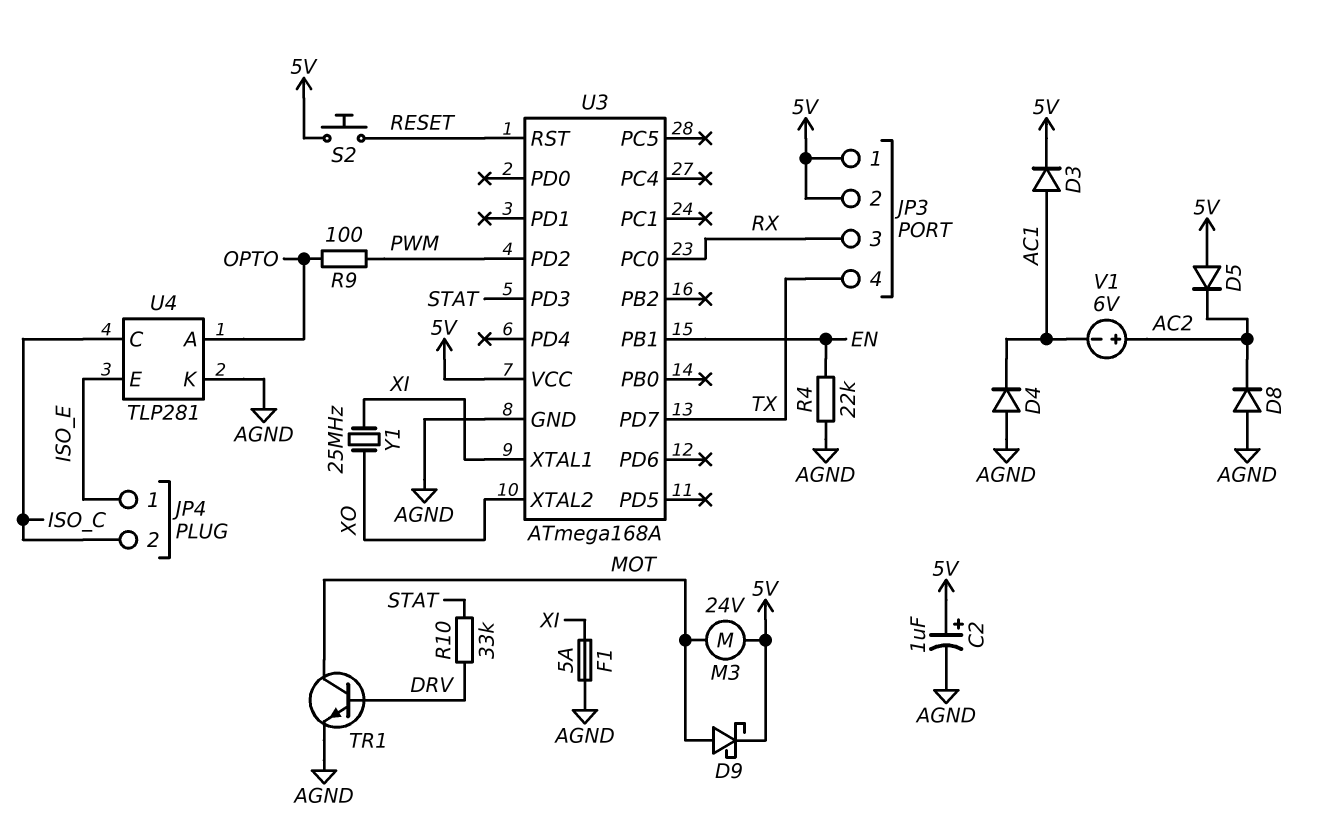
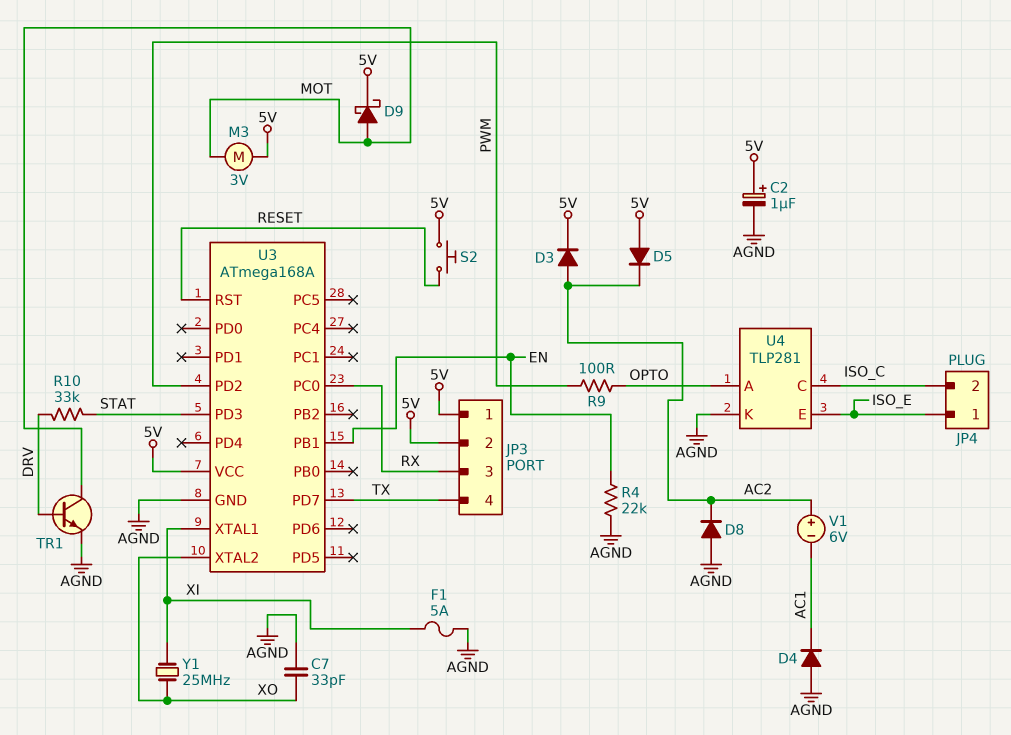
C7: none -> 33pF (AGND, XO)
D3: diode (A AC1, K 5V) -> diode (A AC2, K 5V)
M3: motor 24V (5V, MOT) -> motor 3V (5V, MOT)

